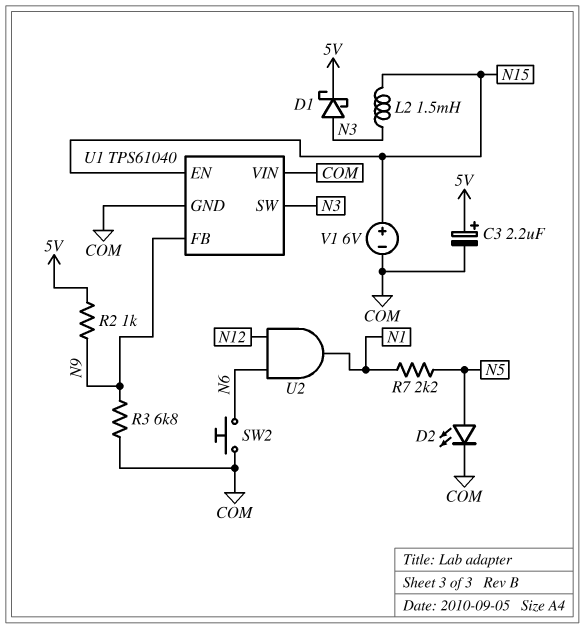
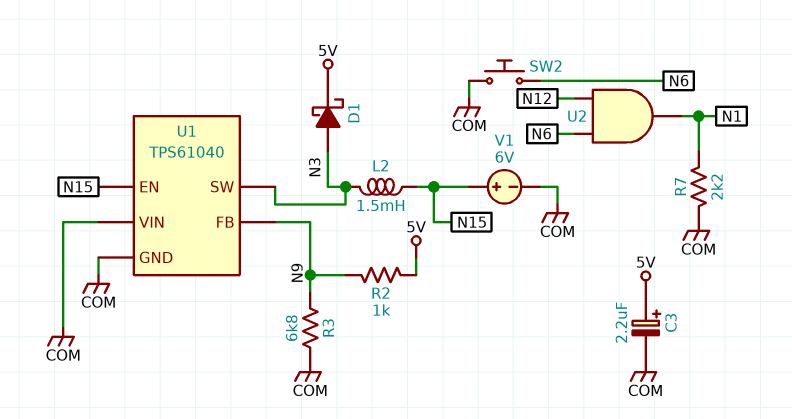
D2: LED (A N5, K COM) -> none
R7: 2.2k (N1, N5) -> 2.2k (COM, N1)

